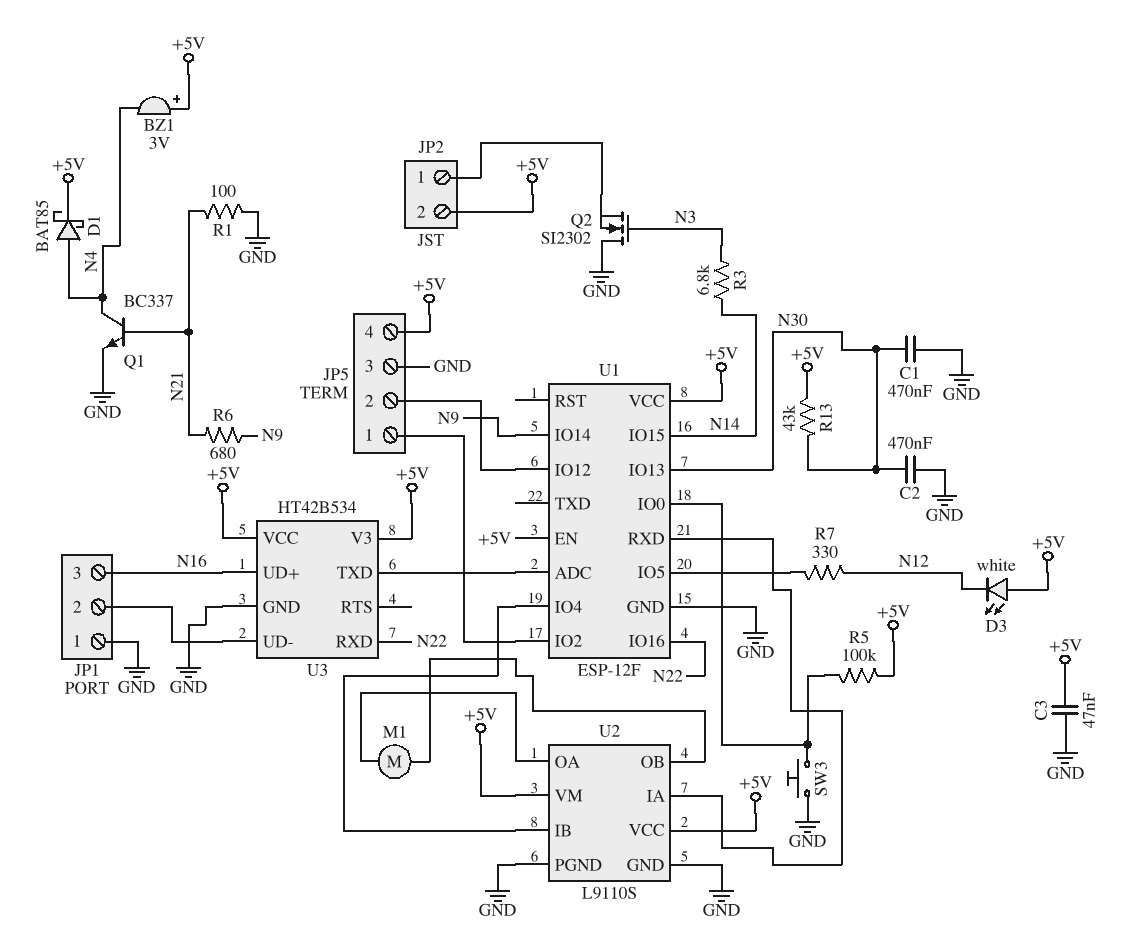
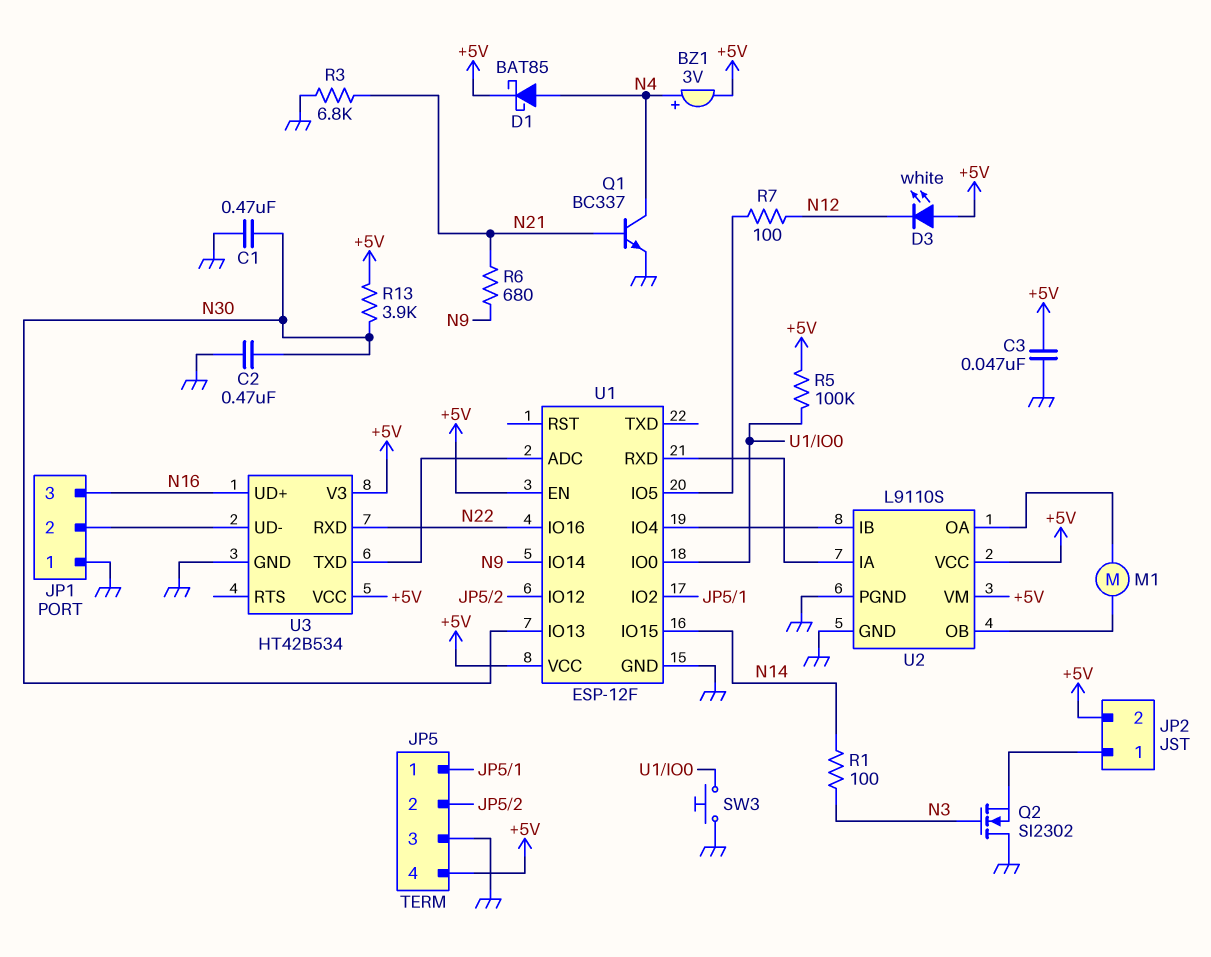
BZ1: buzzer 3V (plus +5V, minus N4) -> buzzer 3V (plus N4, minus +5V)
R1: 100 (GND, N21) -> 100 (N3, N14)
R3: 6.8k (N3, N14) -> 6.8k (GND, N21)
R7: 330 (N12, U1/IO5) -> 100 (N12, U1/IO5)
R13: 43k (+5V, N30) -> 3.9k (+5V, N30)

